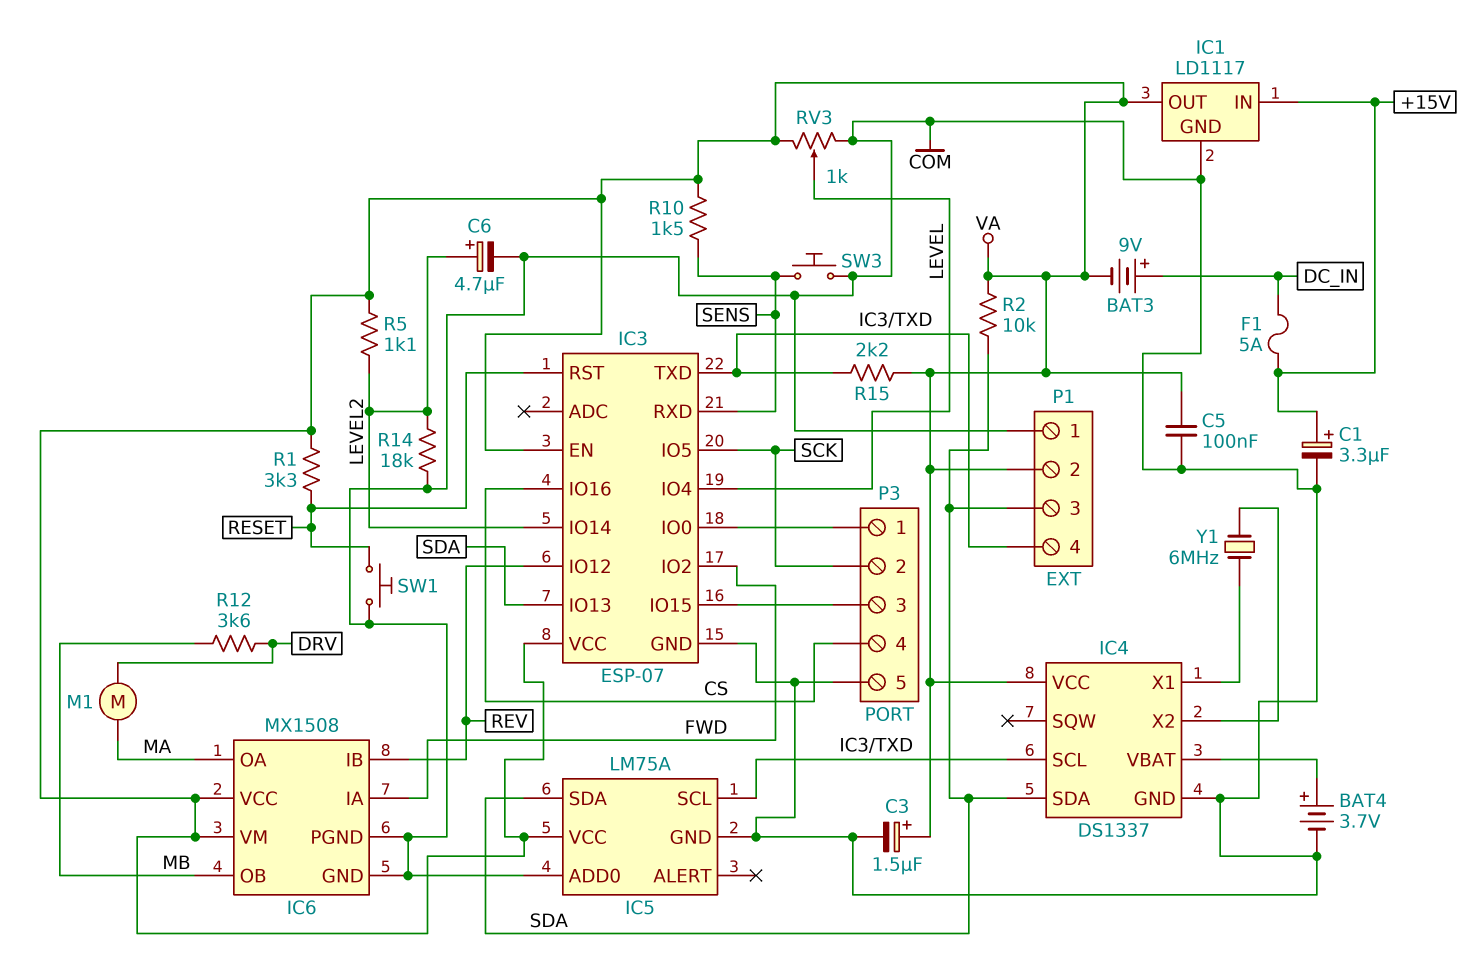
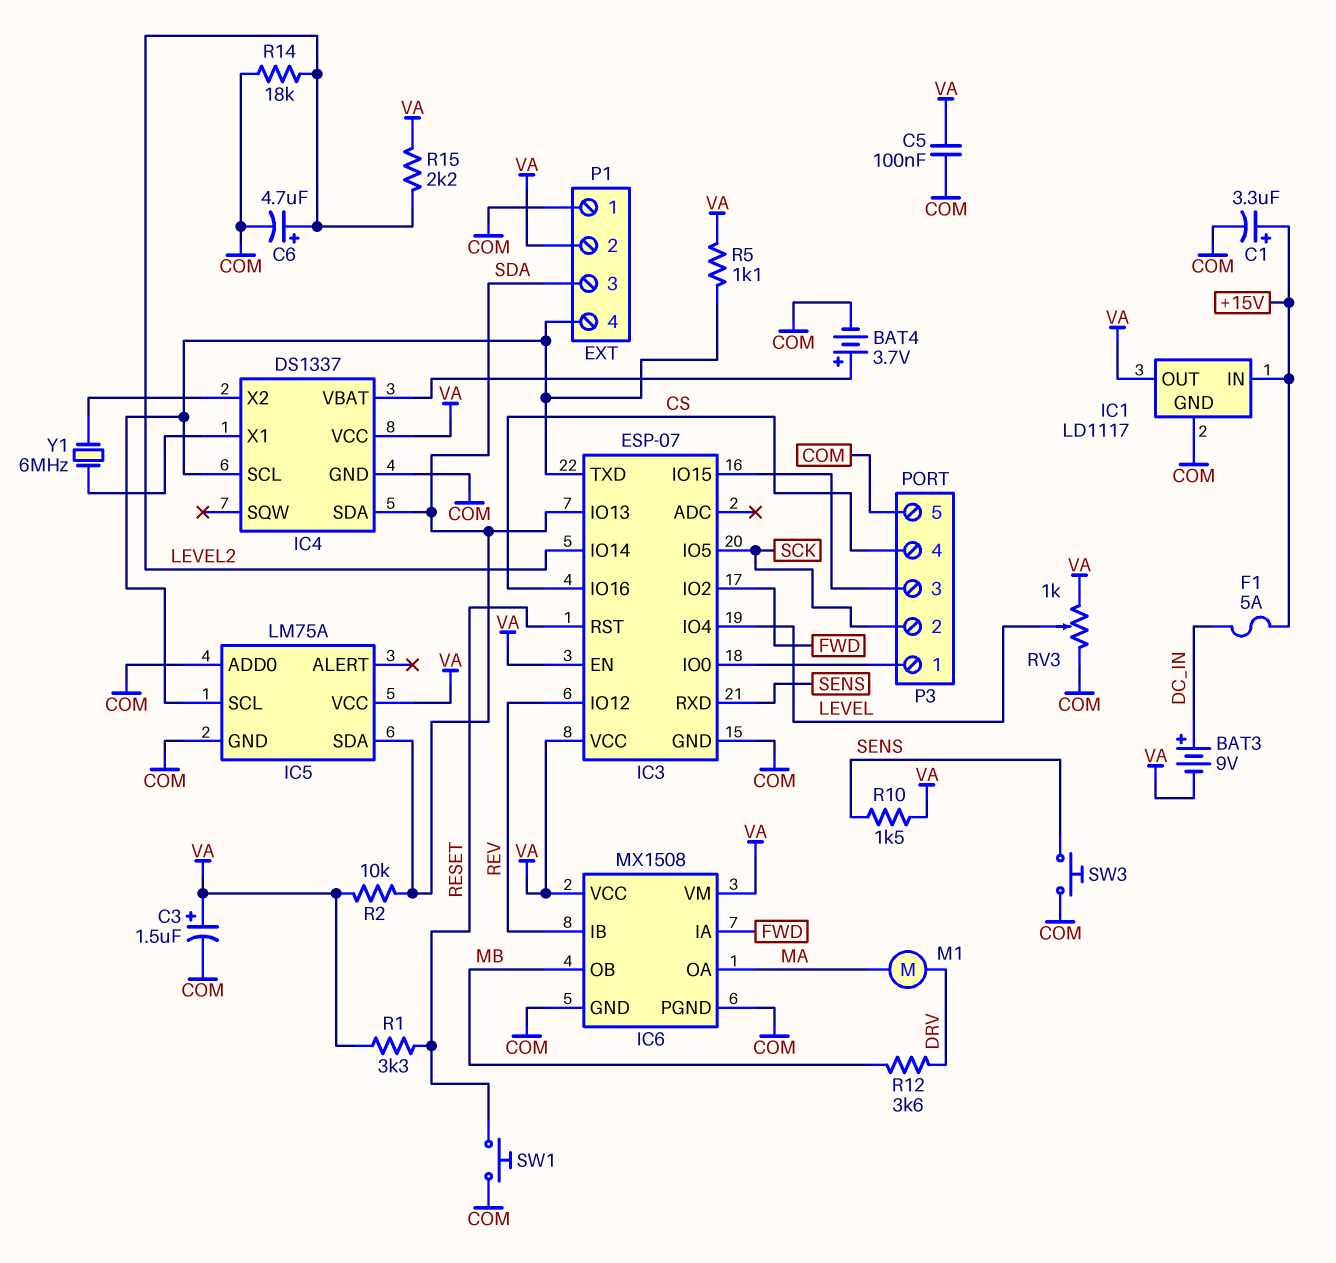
R5: 1.1k (LEVEL2, VA) -> 1.1k (IC3/TXD, VA)
R15: 2.2k (IC3/TXD, VA) -> 2.2k (LEVEL2, VA)

